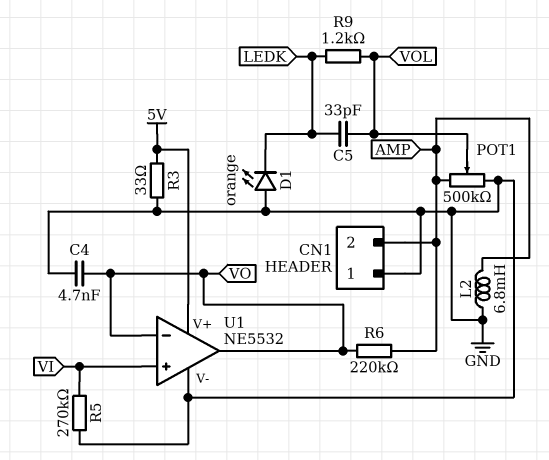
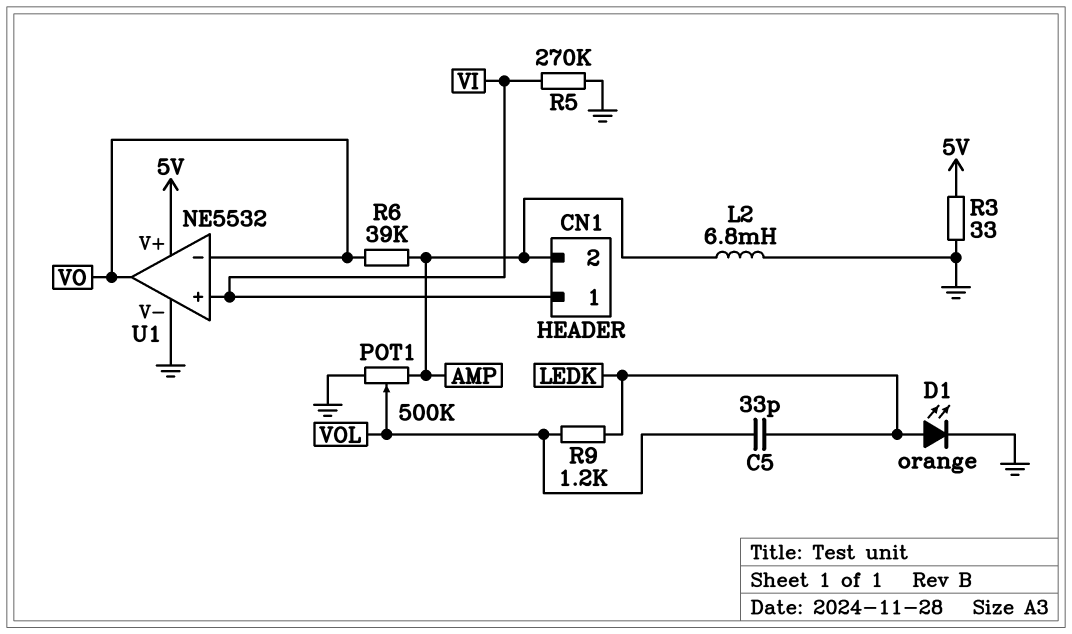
C4: 4.7nF (GND, VO) -> none
CN1 pin 1: GND -> VI
D1: LED orange (A GND, K LEDK) -> LED orange (A LEDK, K GND)
R6: 220k (AMP, VO) -> 39k (AMP, VO)

